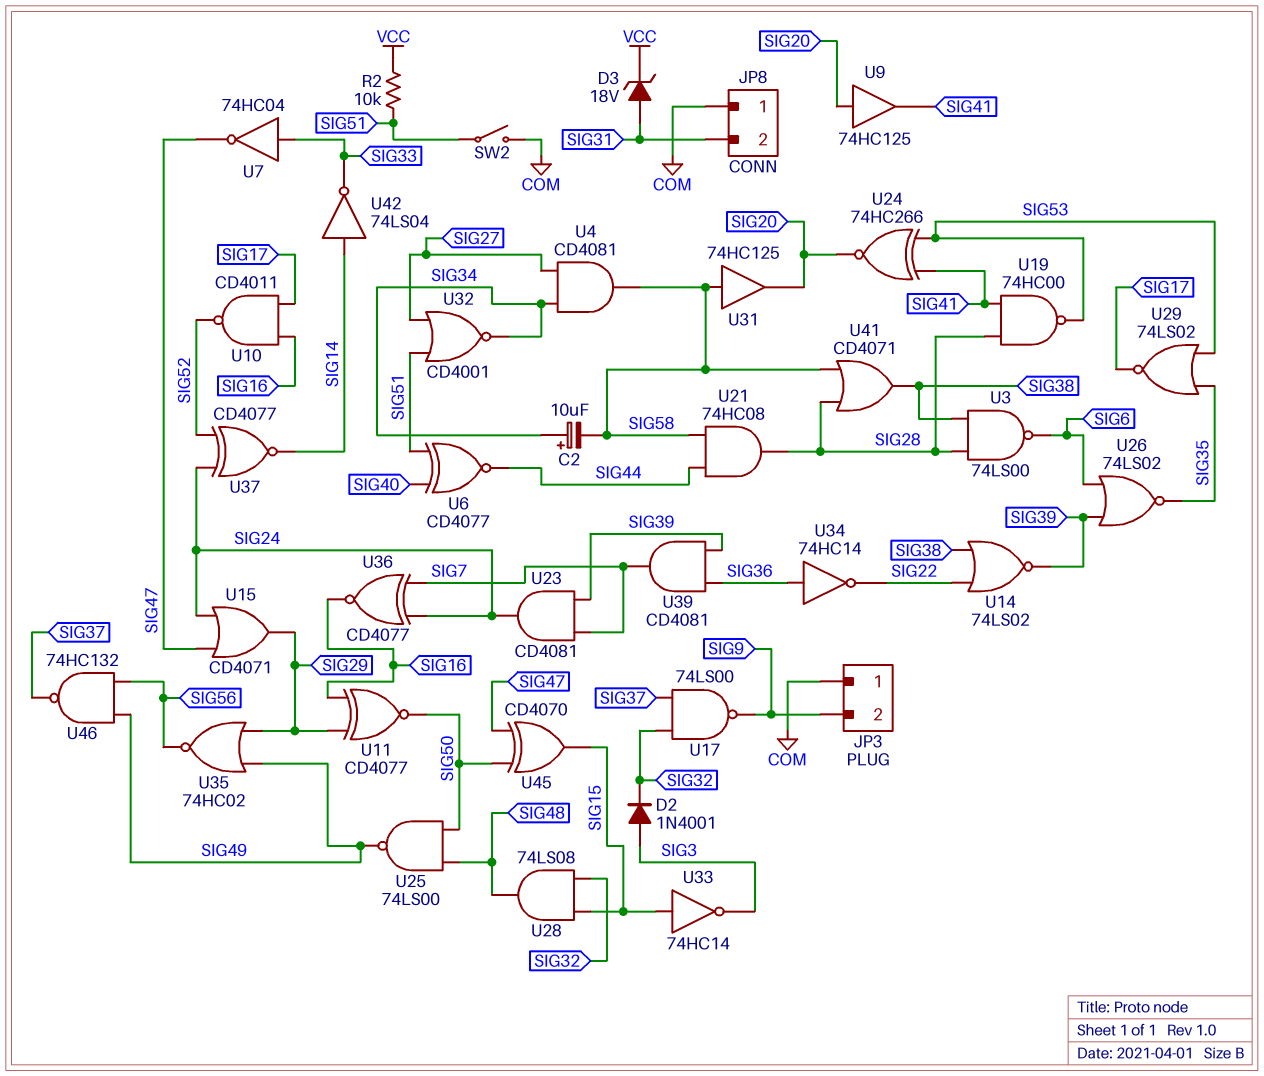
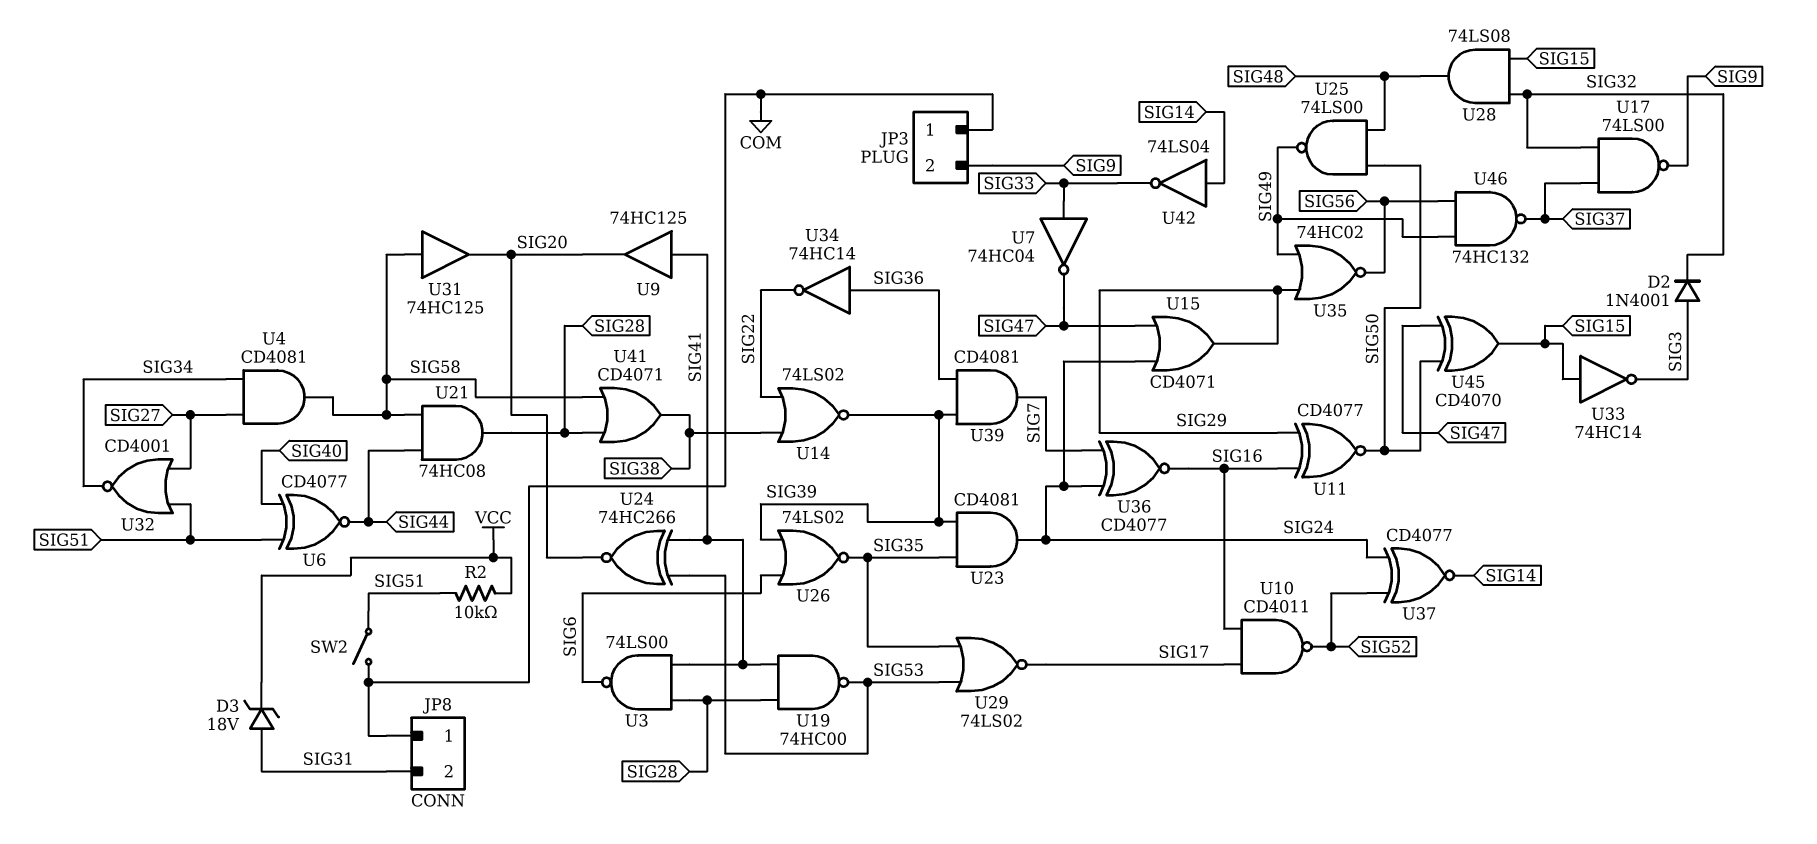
C2: 10uF (plus SIG34, minus SIG58) -> none
U3: NAND 74LS00 (in SIG28, in SIG38, out SIG6) -> NAND 74LS00 (in SIG28, in SIG41, out SIG6)
U9: buffer 74HC125 (in SIG20, out SIG41) -> buffer 74HC125 (in SIG41, out SIG20)
U23: AND CD4081 (in SIG7, in SIG39, out SIG24) -> AND CD4081 (in SIG35, in SIG39, out SIG24)

